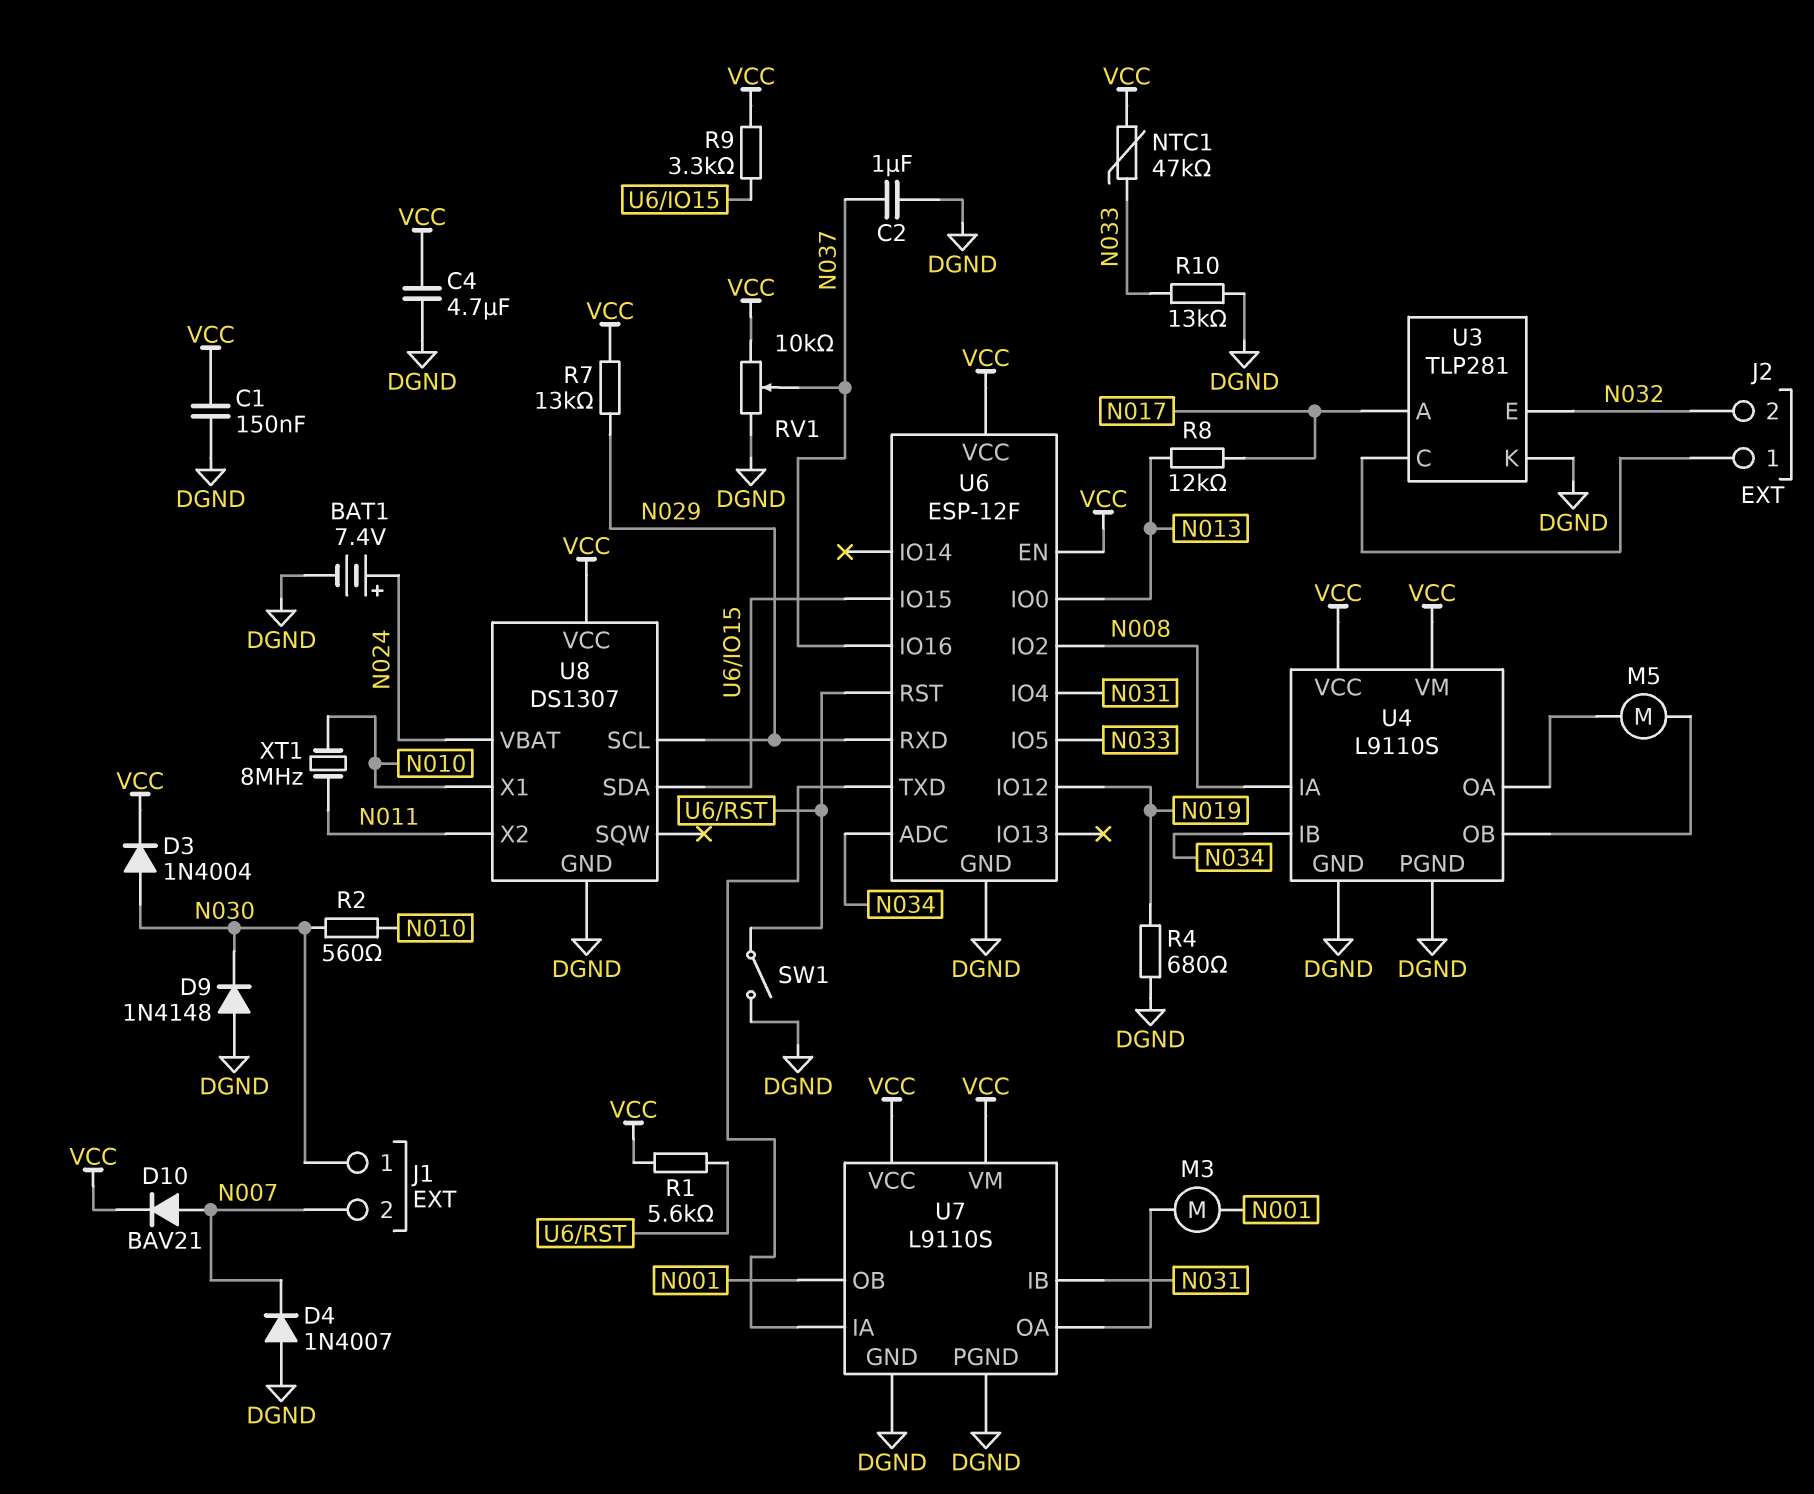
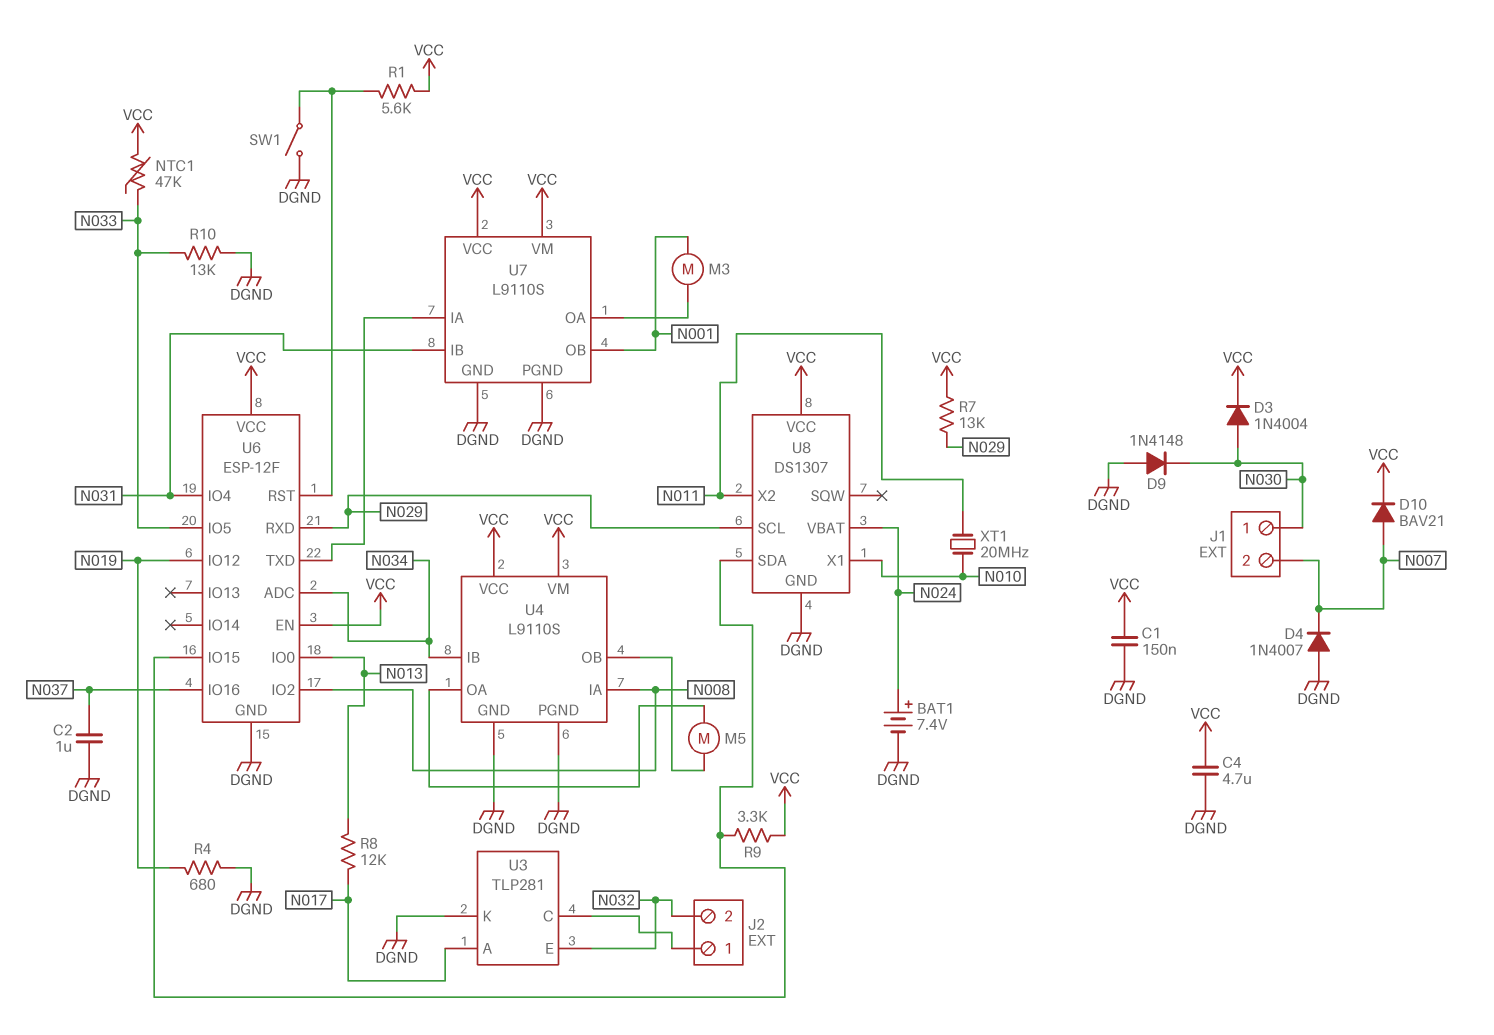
R2: 560 (N010, N030) -> none
RV1: 10k (DGND, VCC, wiper N037) -> none
XT1: 8MHz (N010, N011) -> 20MHz (N010, N011)

